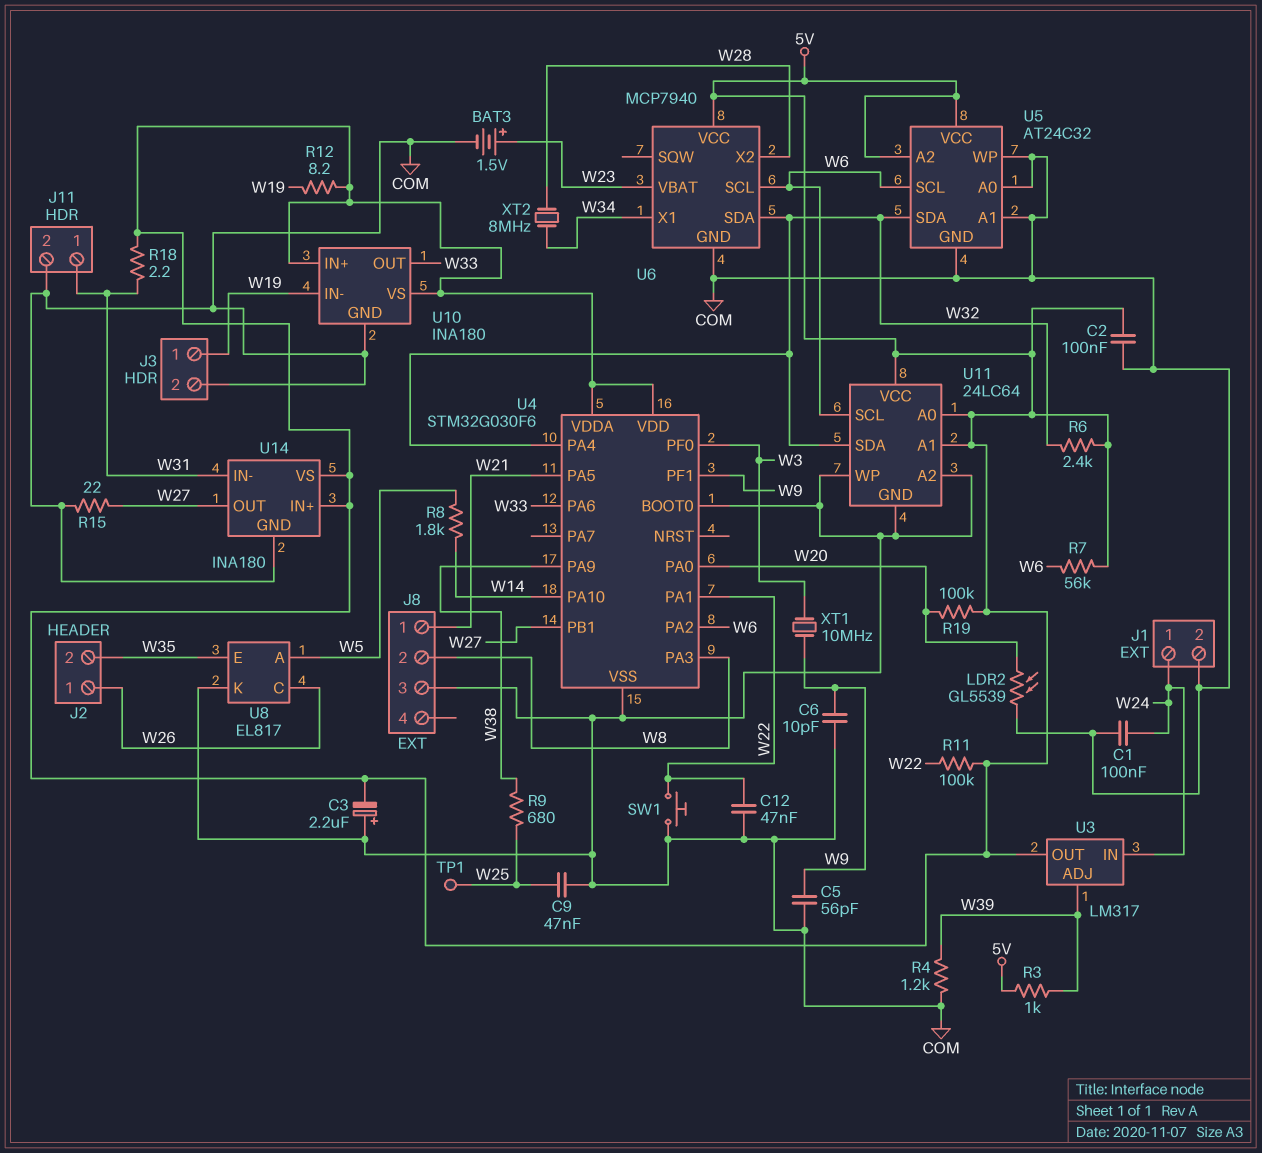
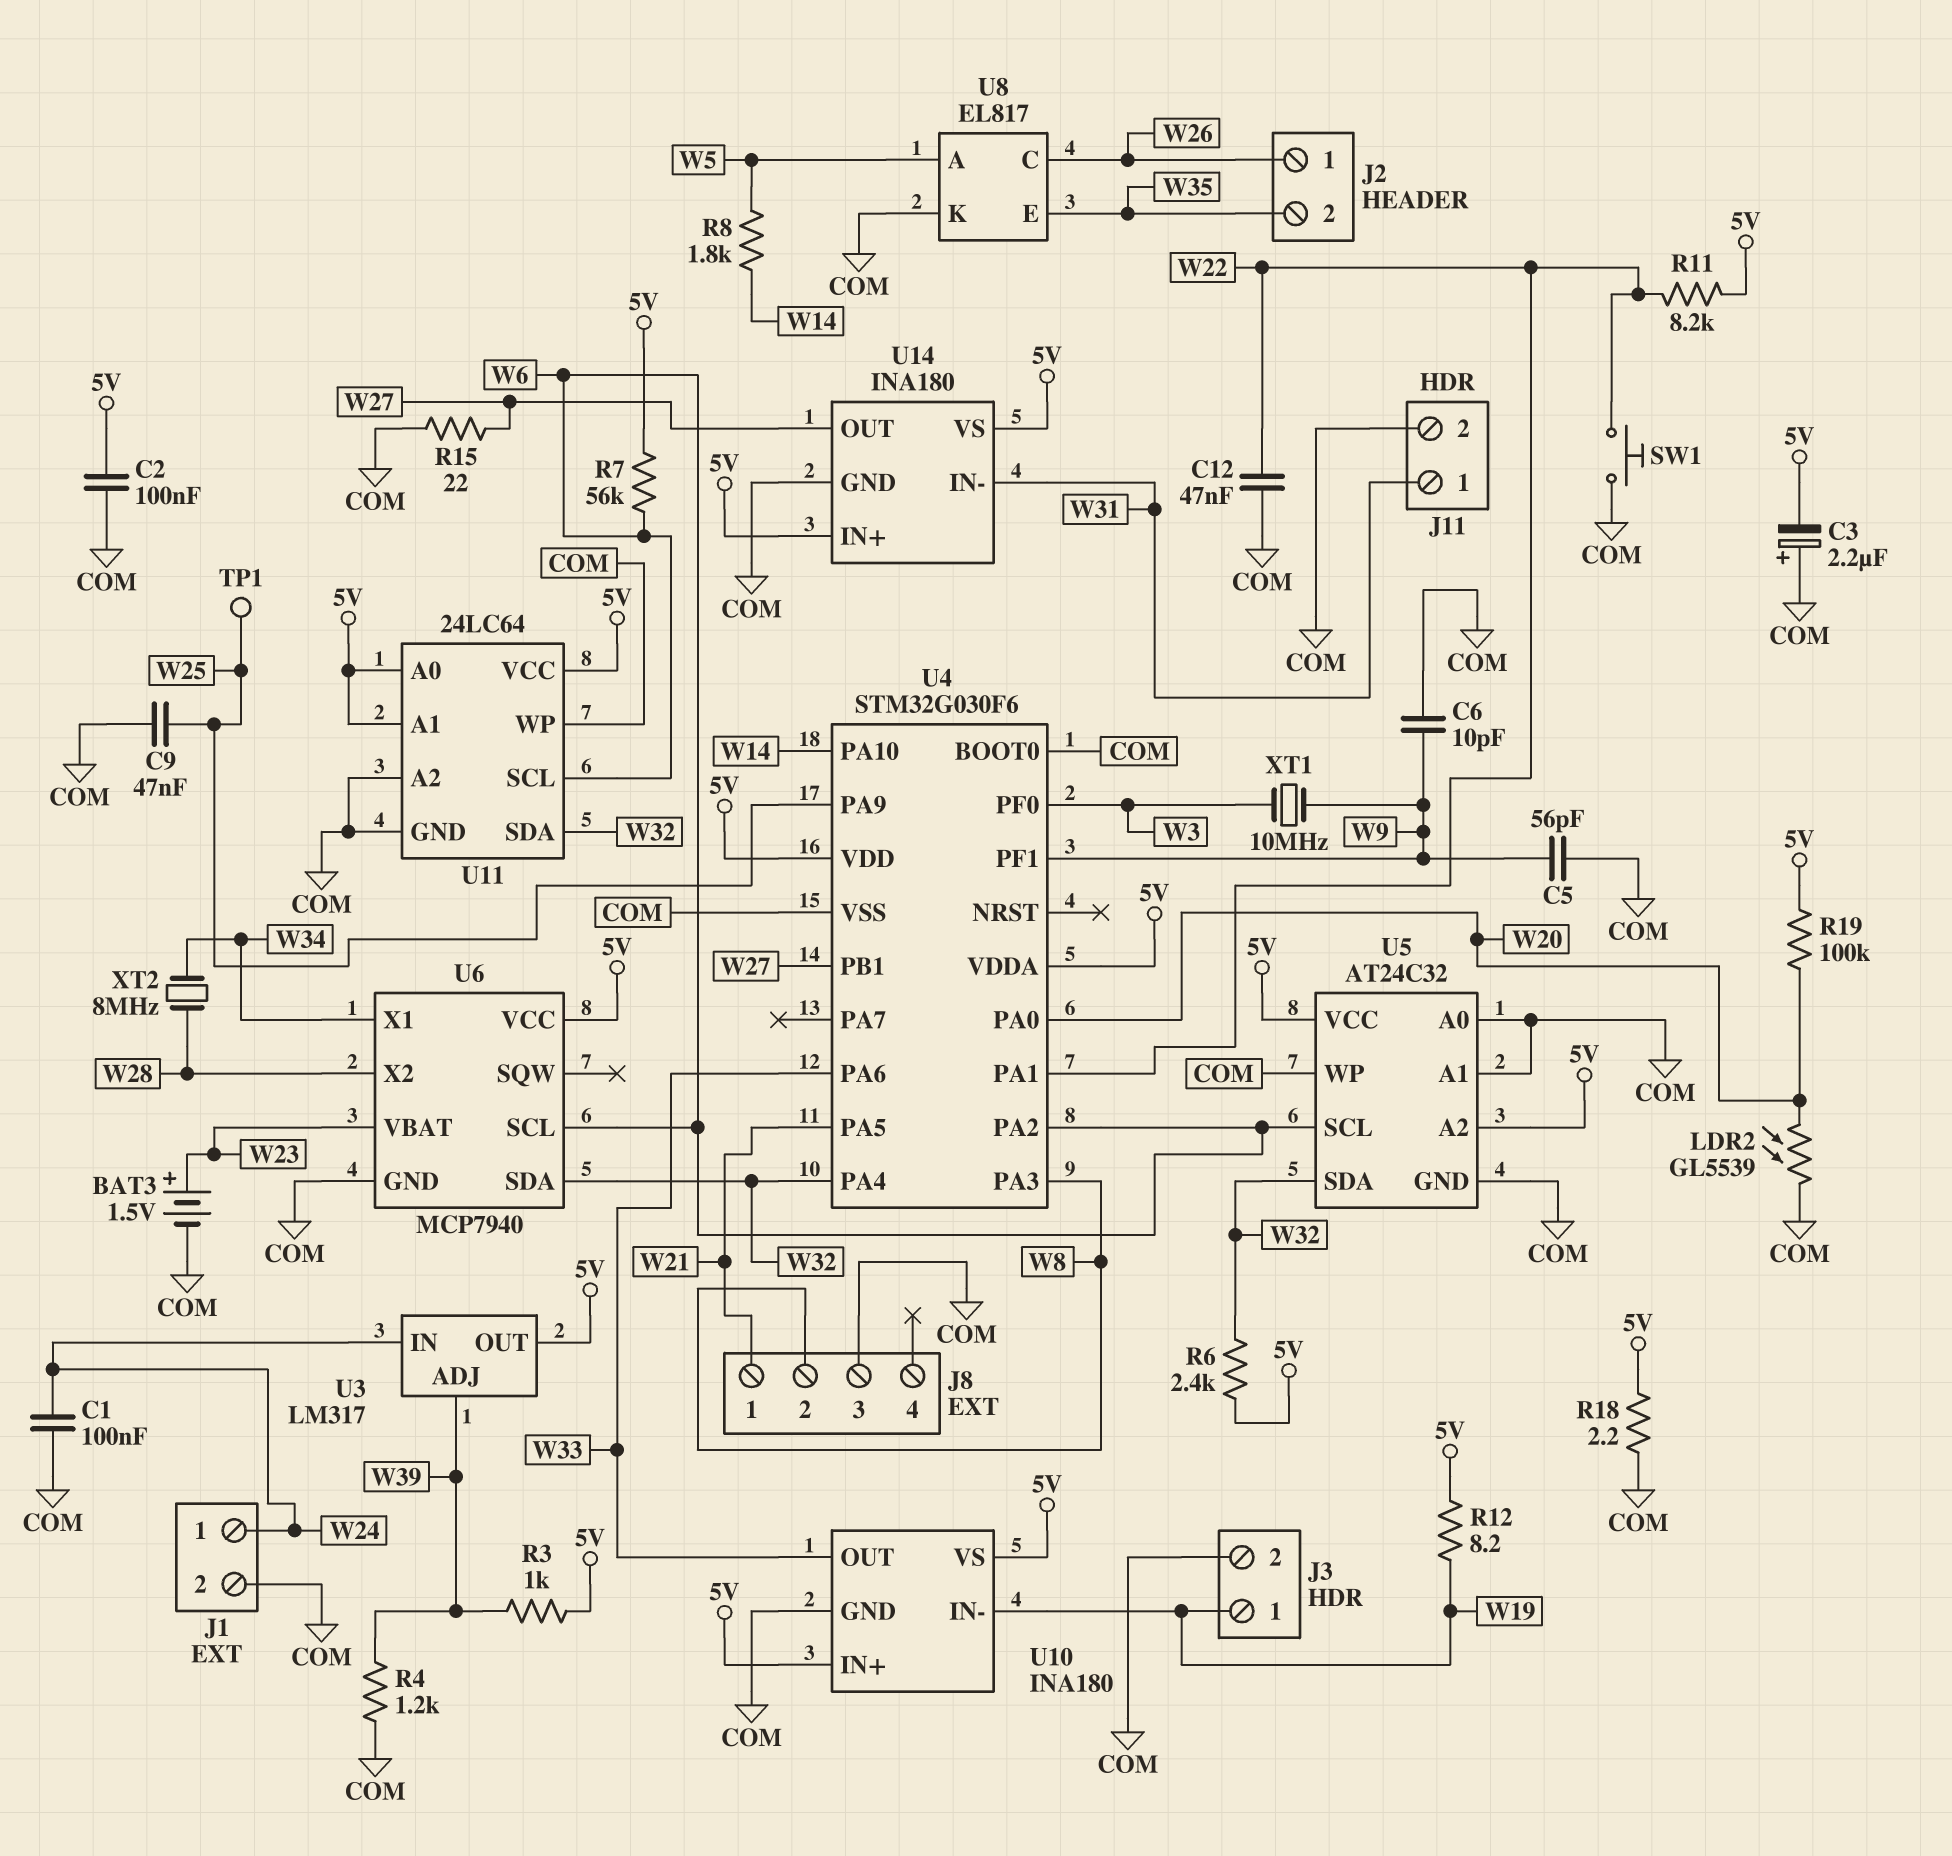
R9: 680 (W25, W38) -> none
R11: 100k (5V, W22) -> 8.2k (5V, W22)
R18: 2.2 (5V, W31) -> 2.2 (5V, COM)
U4 pin PA9: W38 -> W25

